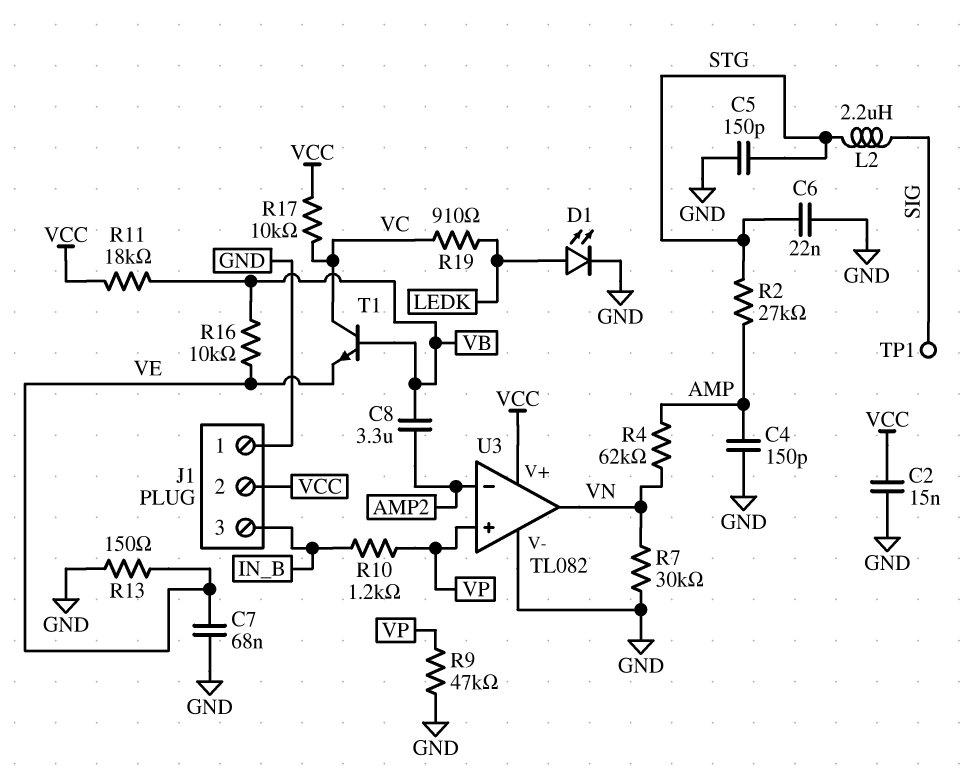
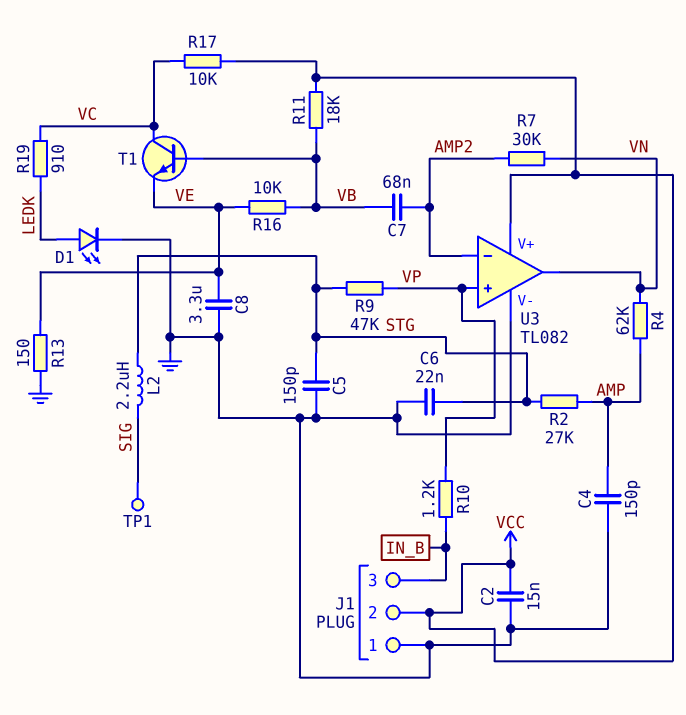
C7: 68nF (GND, VE) -> 68nF (AMP2, VB)
C8: 3.3uF (AMP2, VB) -> 3.3uF (GND, VE)
R7: 30k (GND, VN) -> 30k (AMP2, VN)
R9: 47k (GND, VP) -> 47k (STG, VP)

